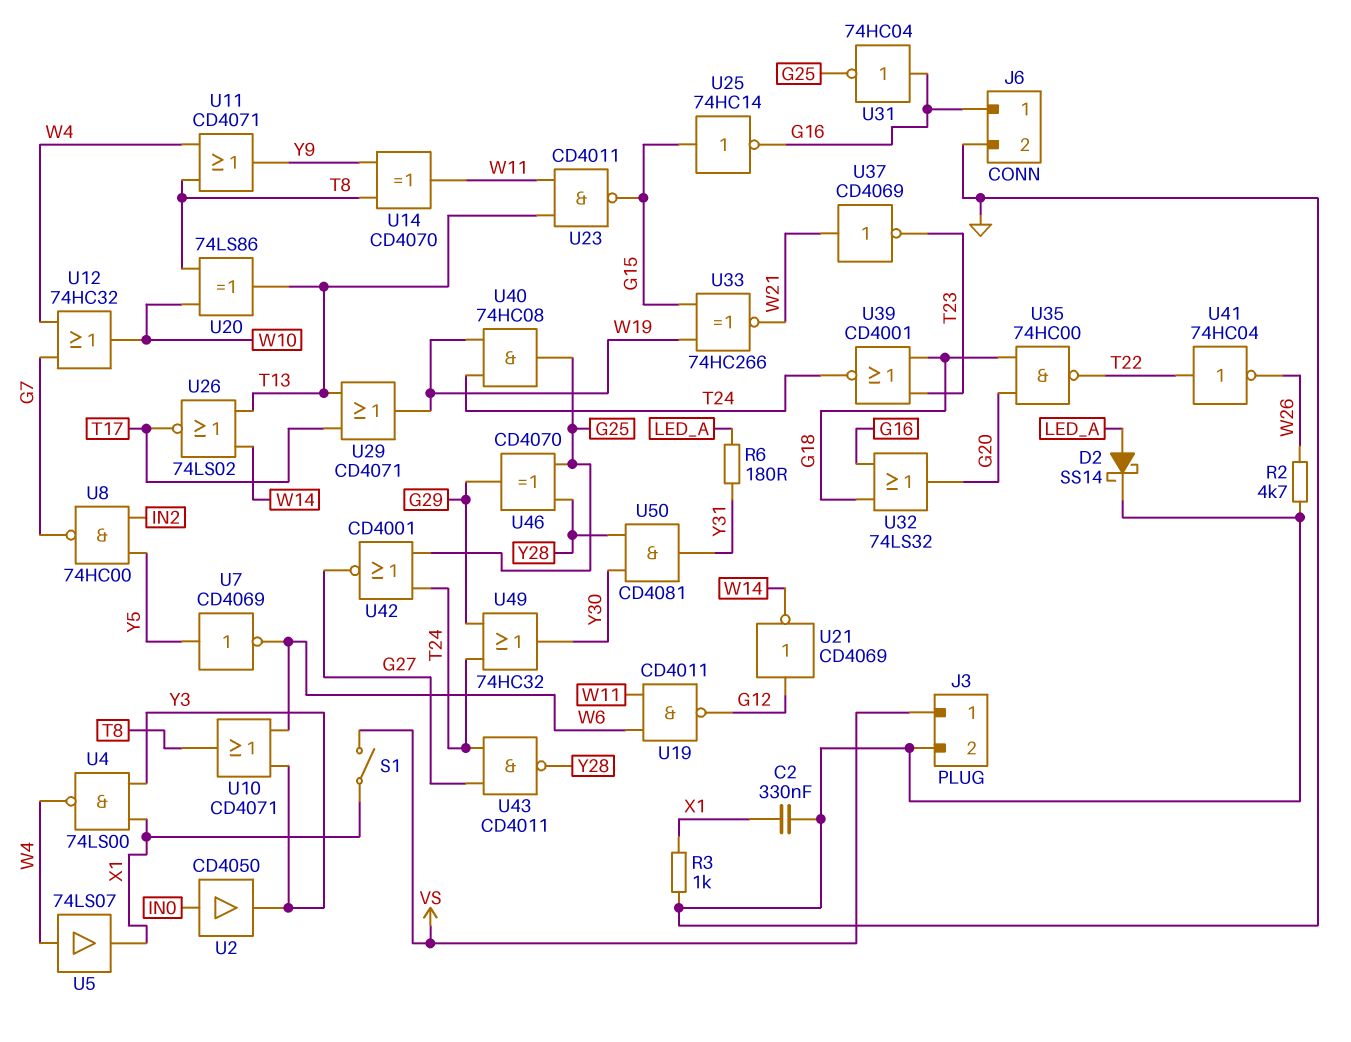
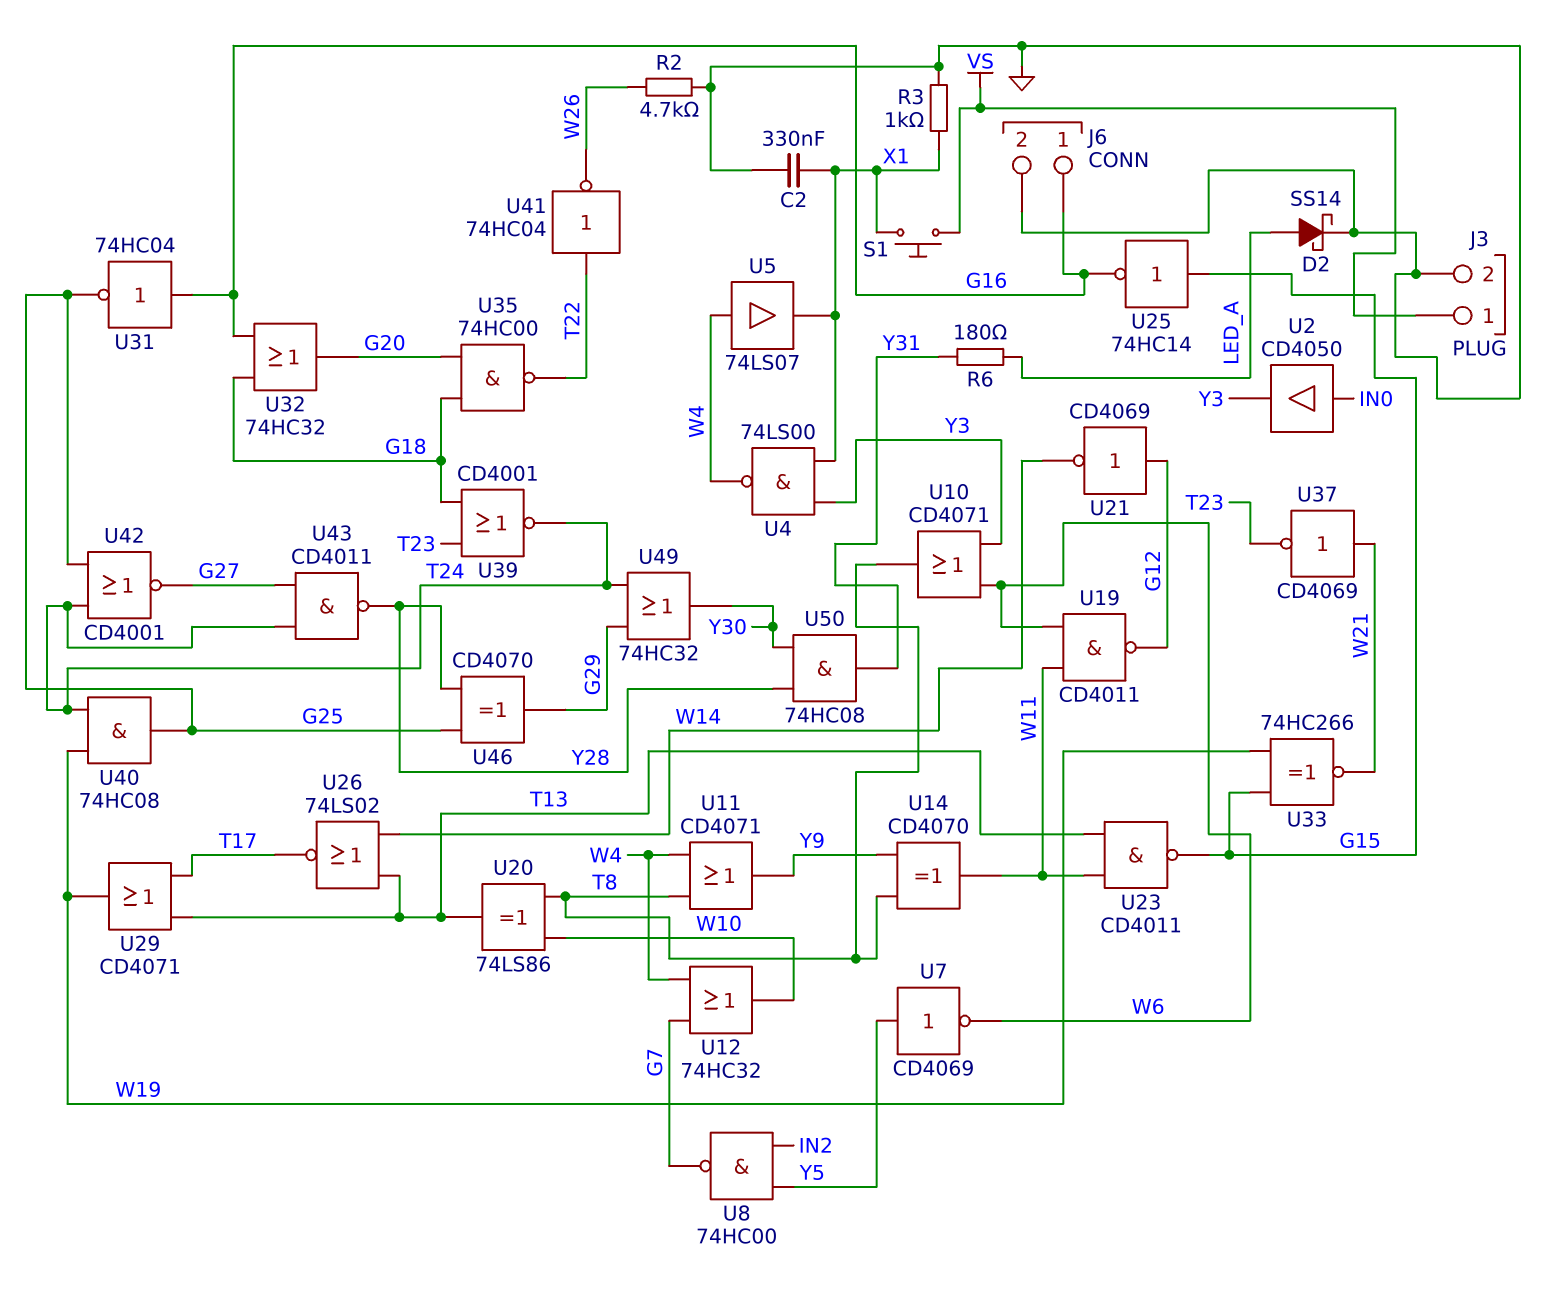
S1: switch (VS, X1) -> button (VS, X1)
U32: OR 74LS32 (in G16, in G18, out G20) -> OR 74HC32 (in G16, in G18, out G20)
U50: AND CD4081 (in Y28, in Y30, out Y31) -> AND 74HC08 (in Y28, in Y30, out Y31)

